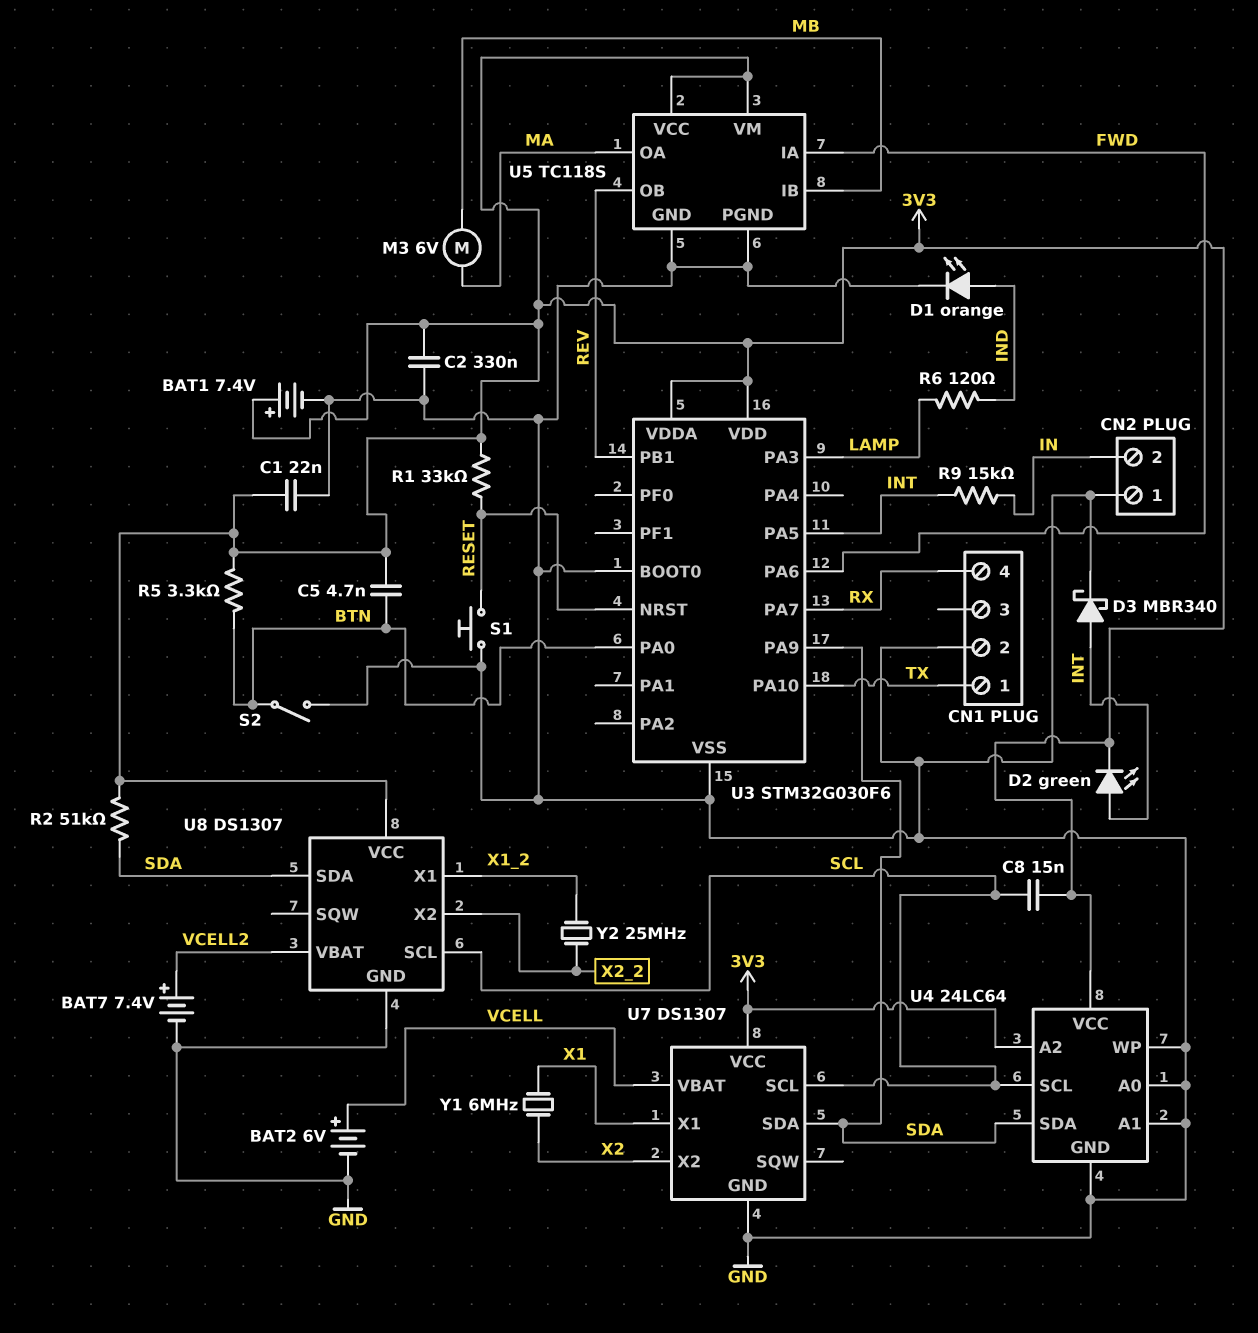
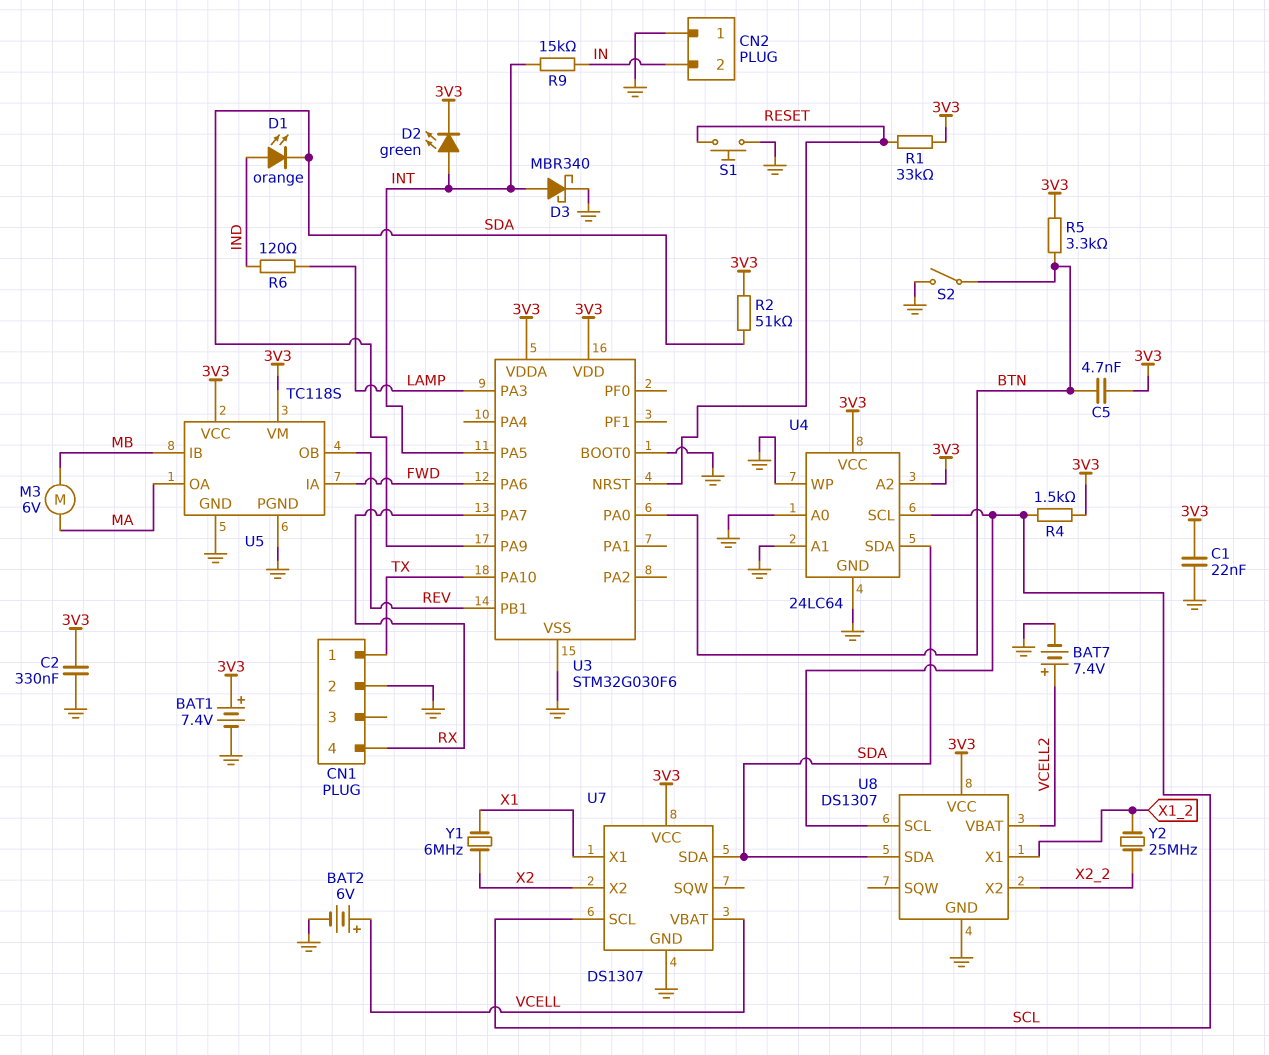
C8: 15nF (3V3, SCL) -> none
D1: LED orange (A IND, K GND) -> LED orange (A IND, K SDA)
R4: none -> 1.5k (3V3, SCL)

